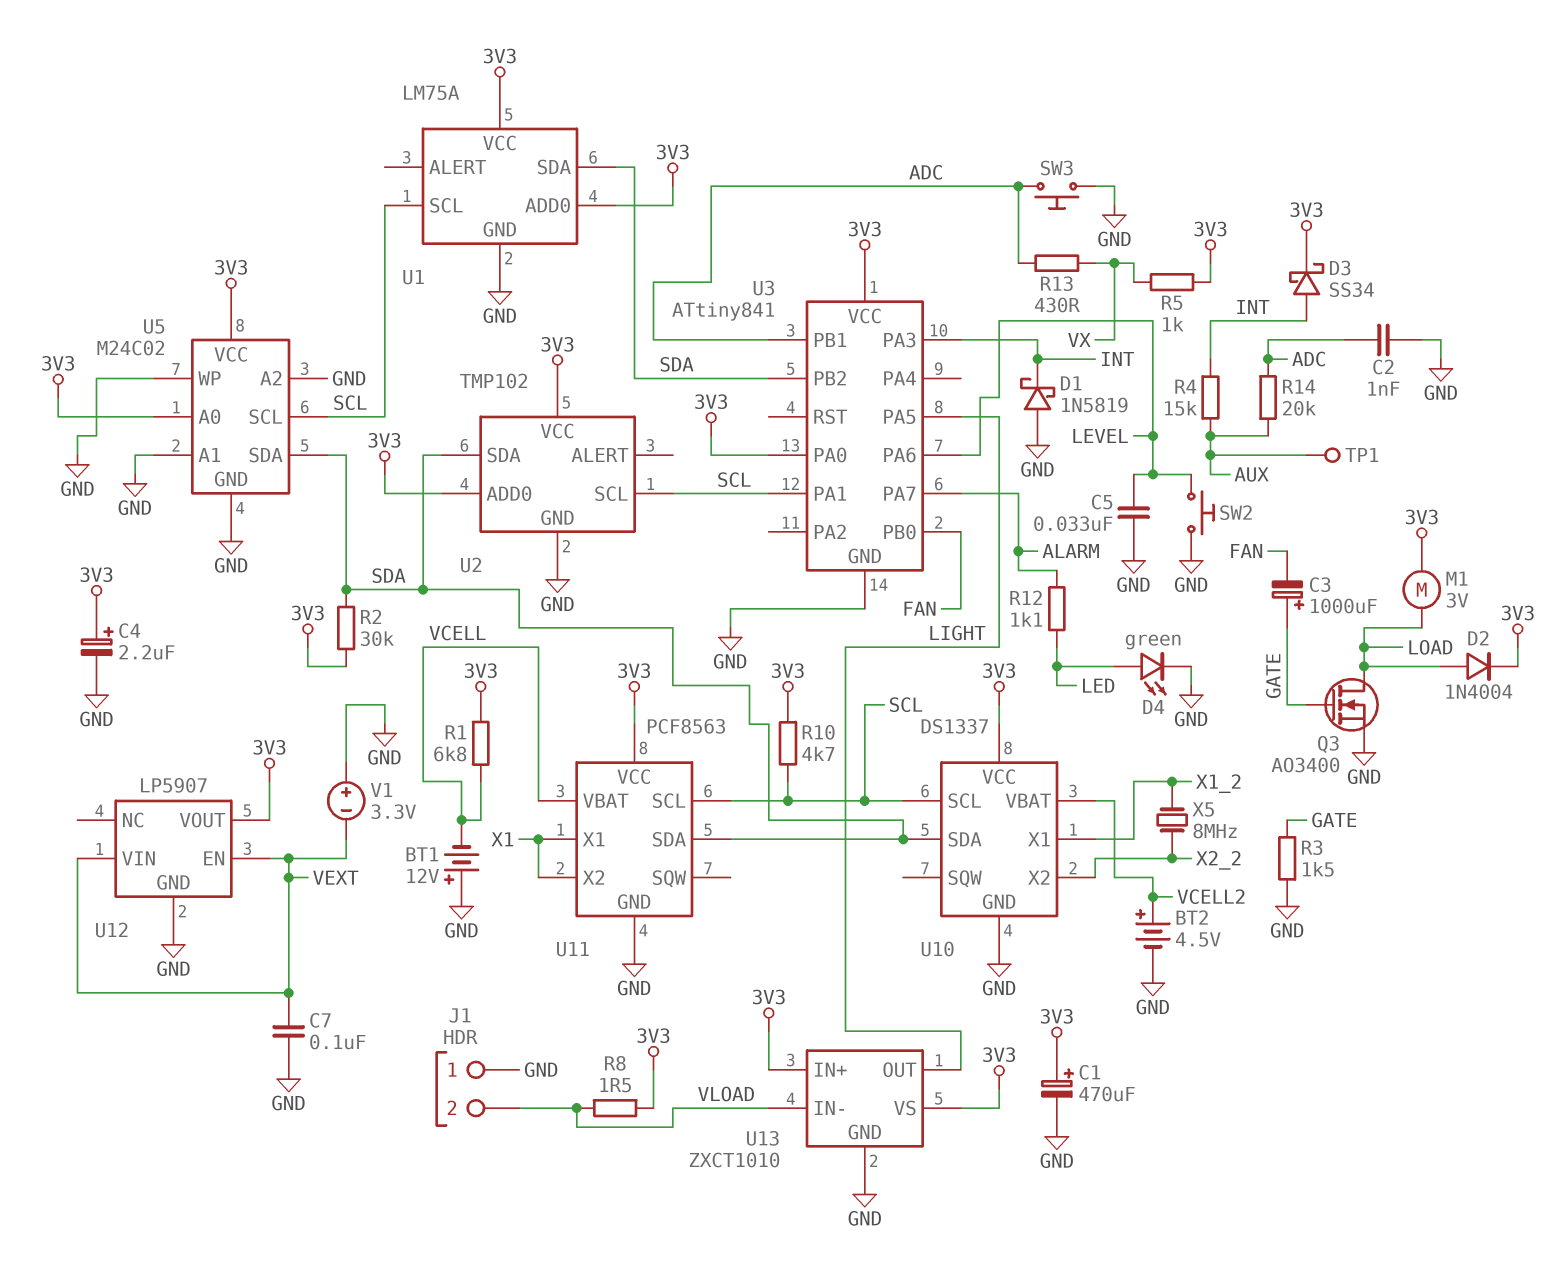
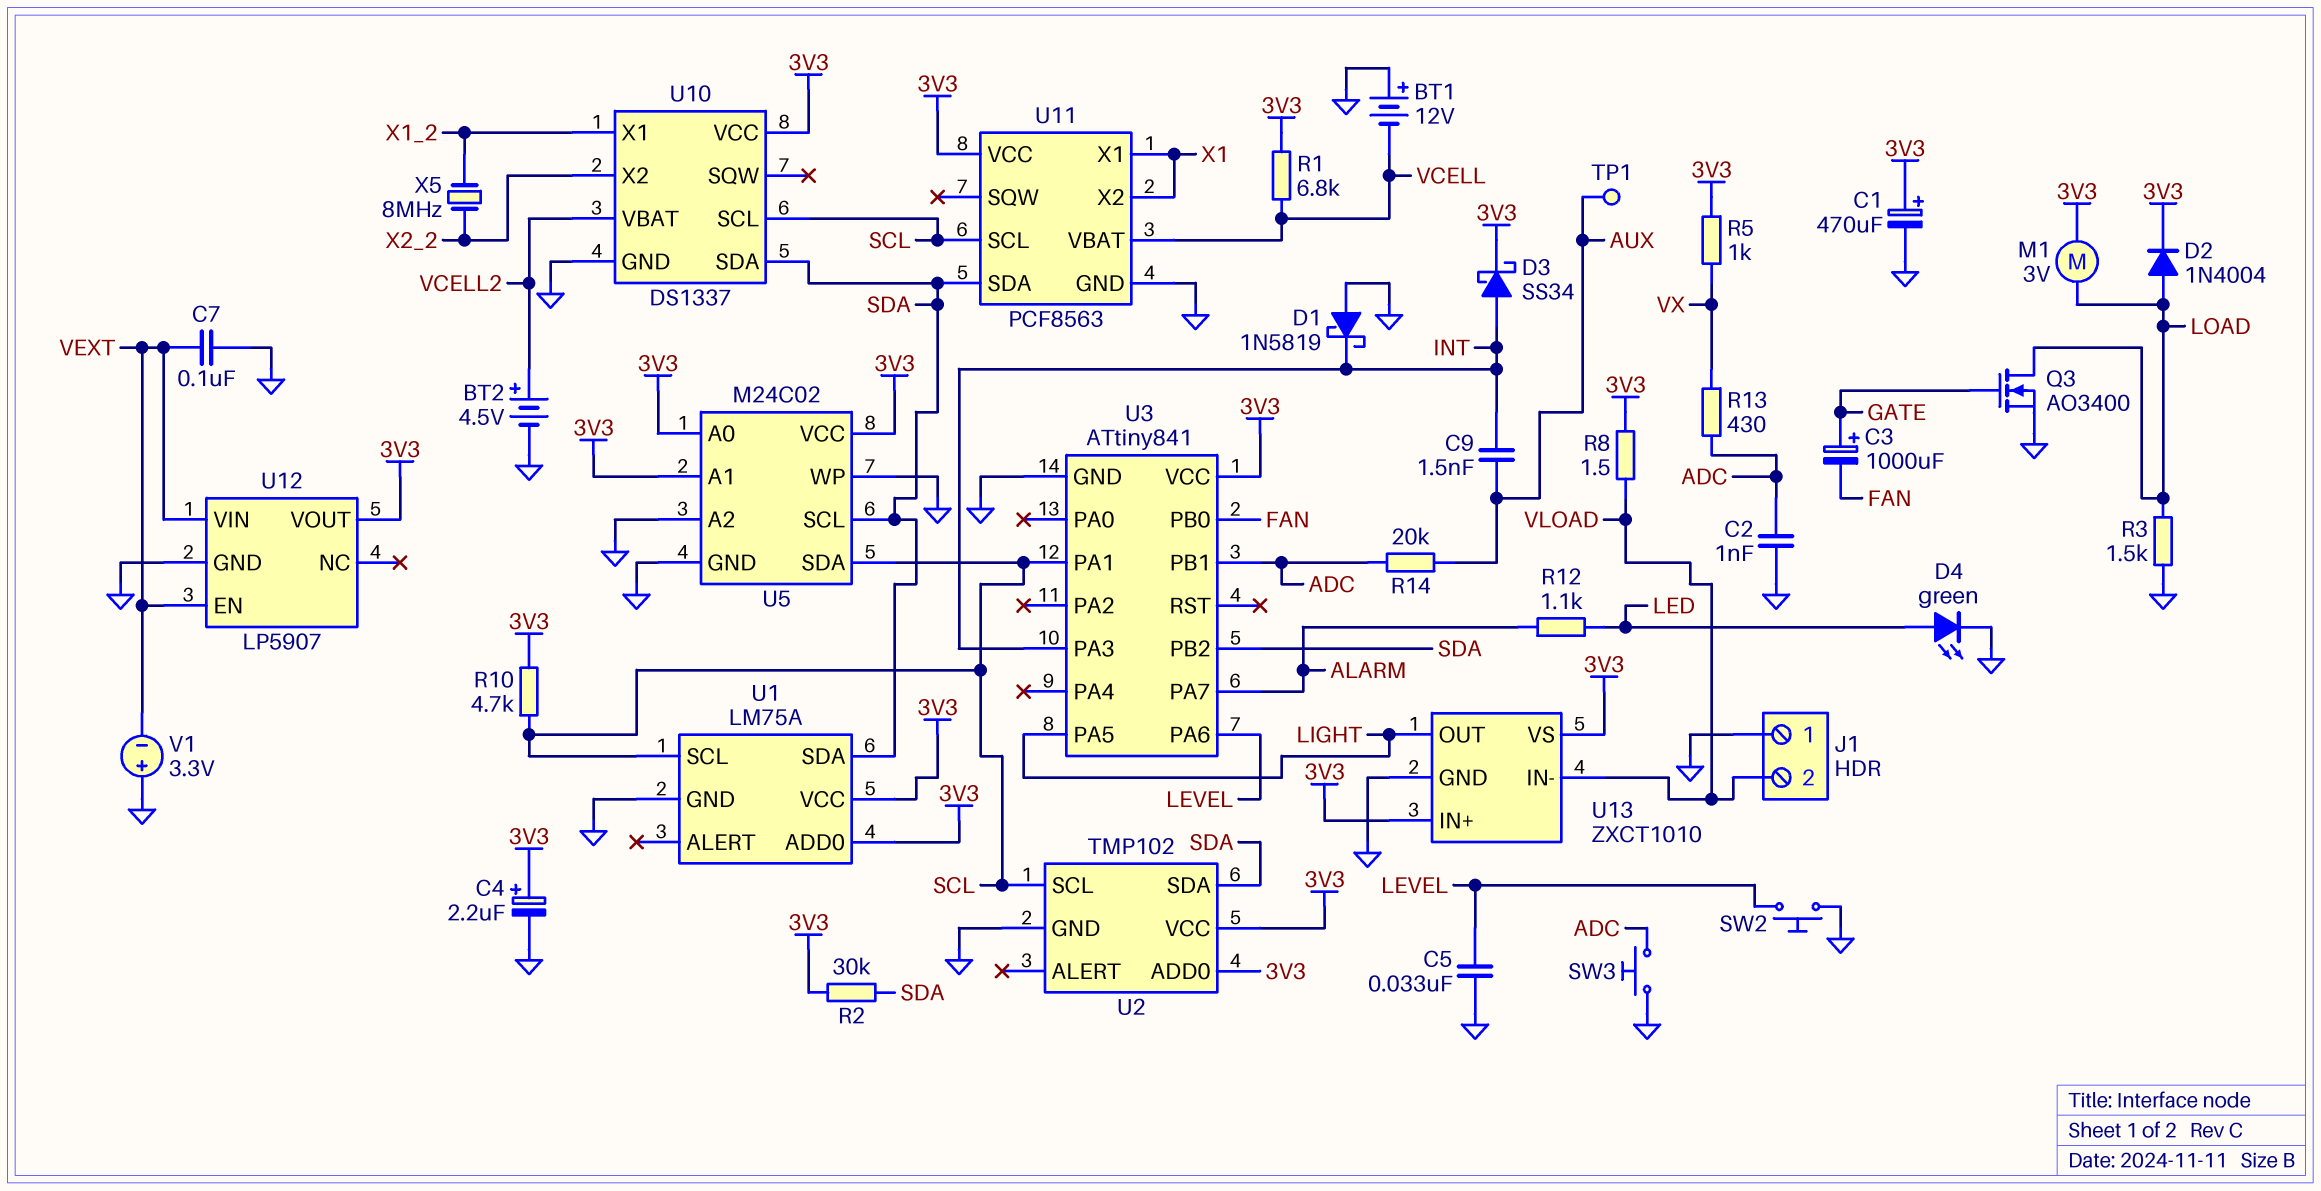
C9: none -> 1.5nF (AUX, INT)
R3: 1.5k (GATE, GND) -> 1.5k (GND, LOAD)
R4: 15k (AUX, INT) -> none
U3 pin PA0: 3V3 -> none
U5 pin A1: GND -> 3V3
U5 pin SCL: SCL -> SDA
U5 pin SDA: SDA -> SCL

